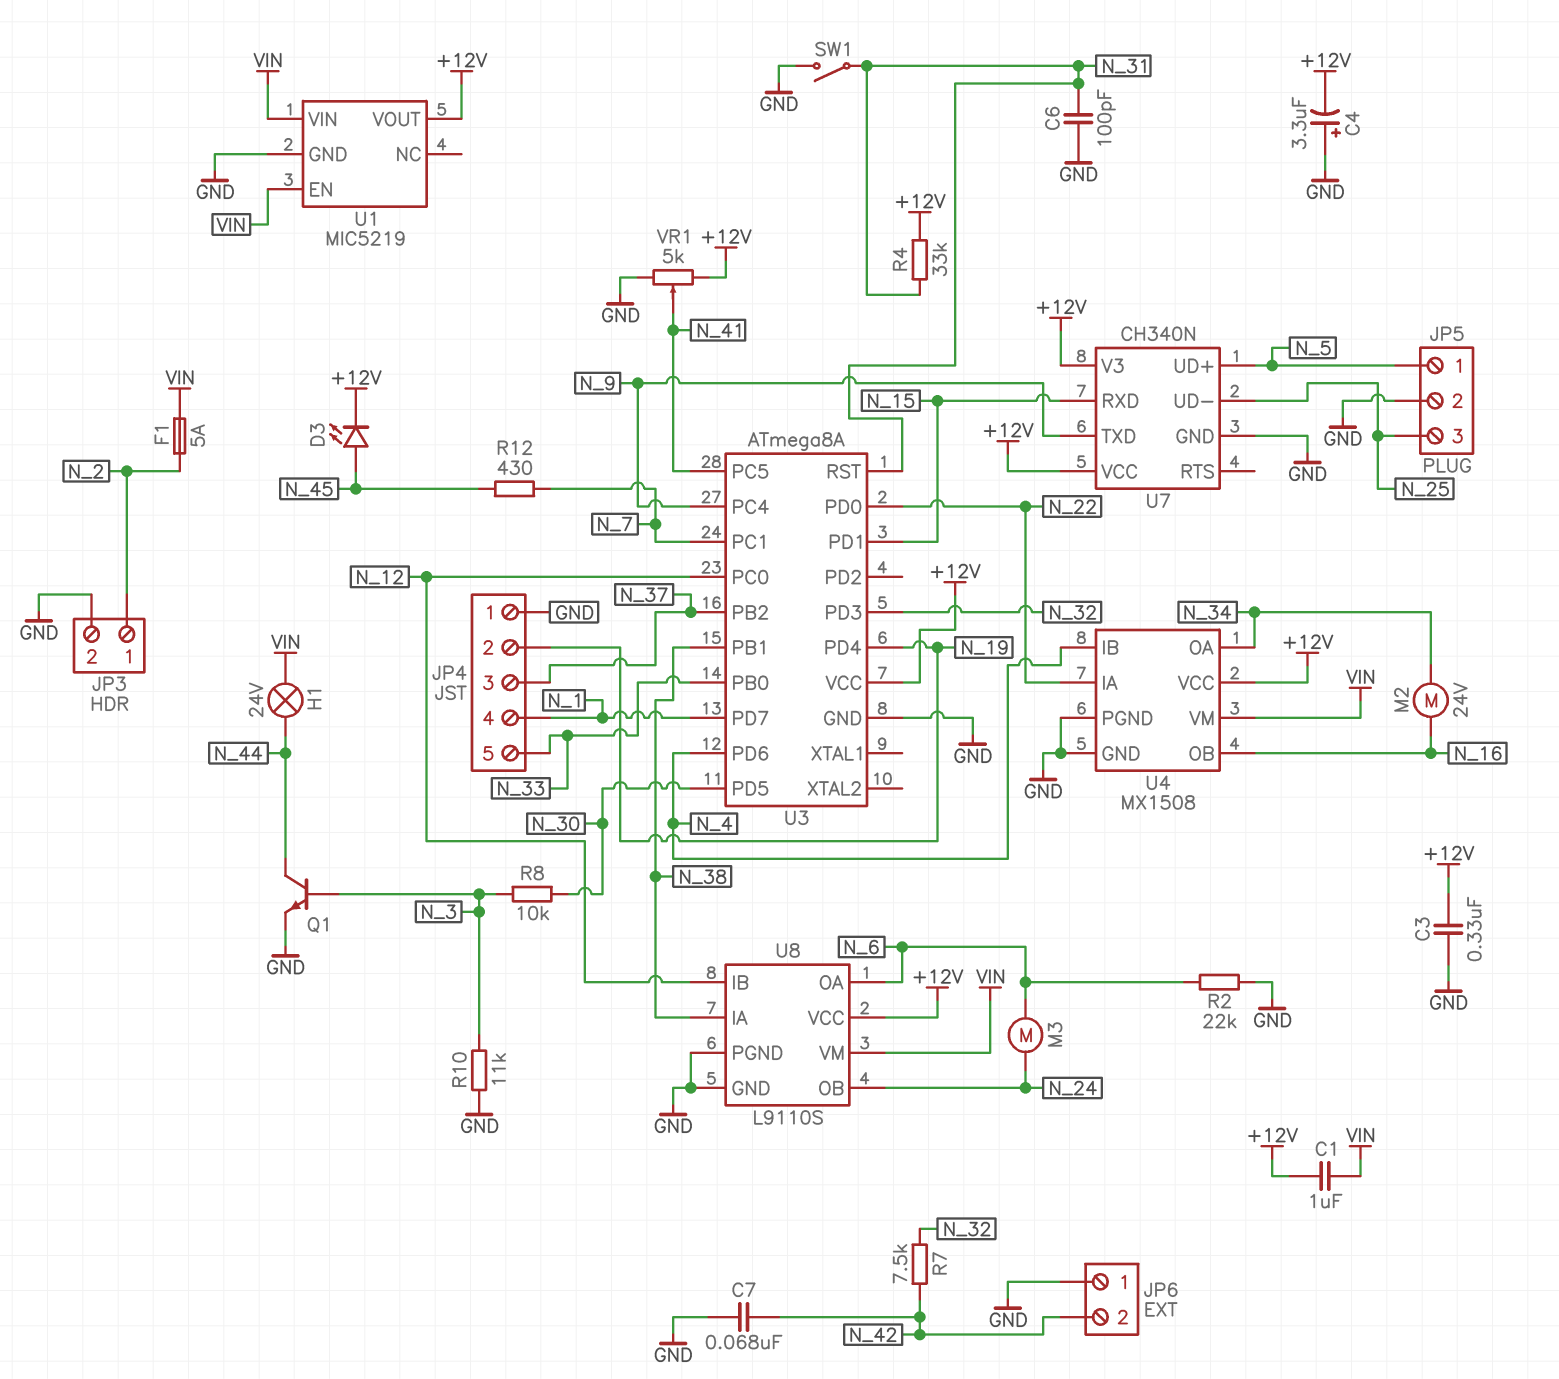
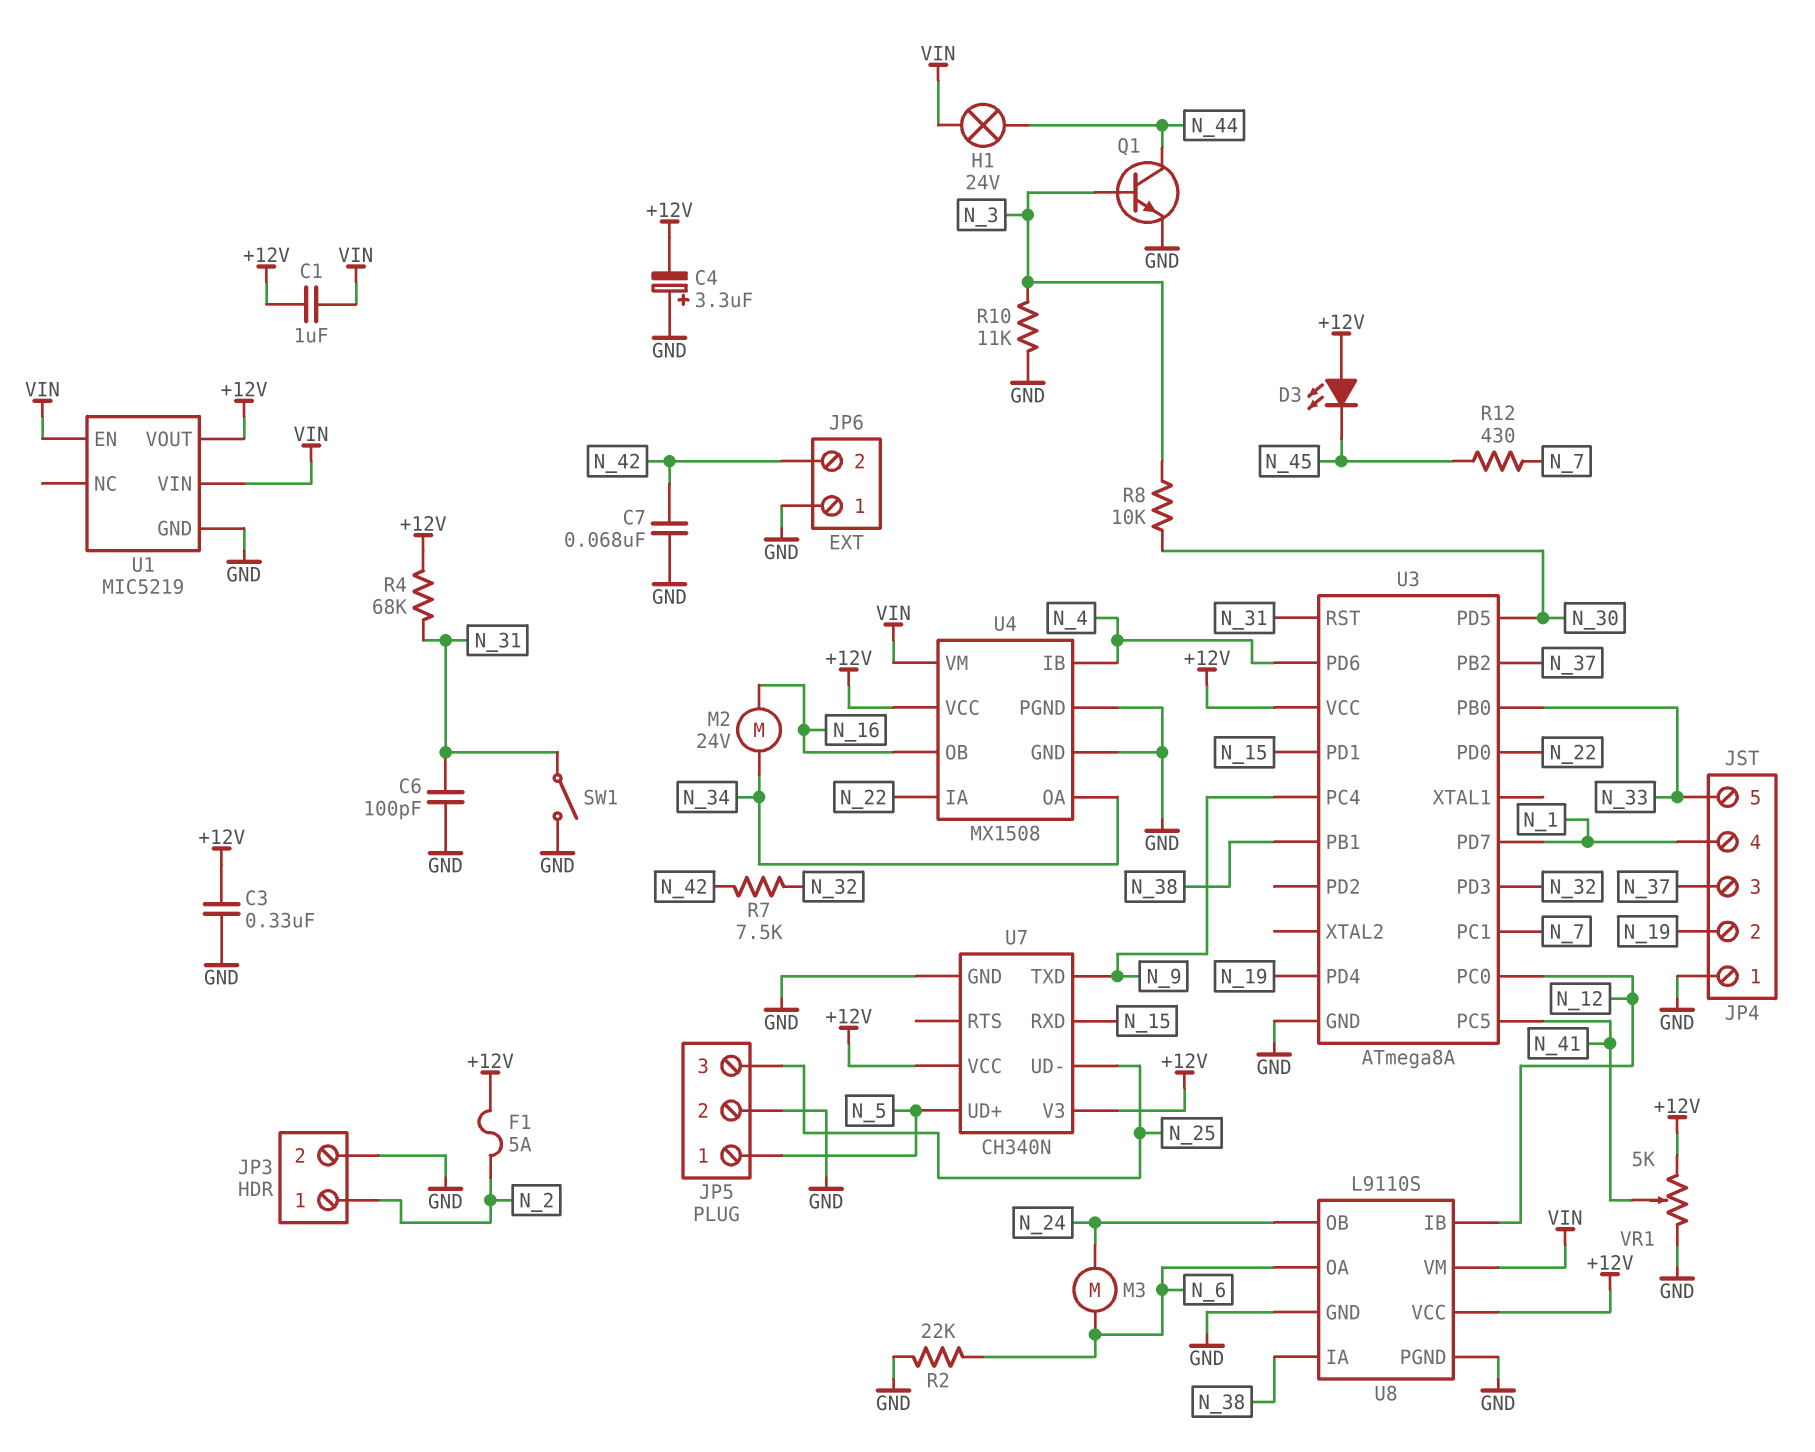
D3: LED (A N_45, K +12V) -> LED (A +12V, K N_45)
F1: 5A (N_2, VIN) -> 5A (+12V, N_2)
R4: 33k (+12V, N_31) -> 68k (+12V, N_31)

